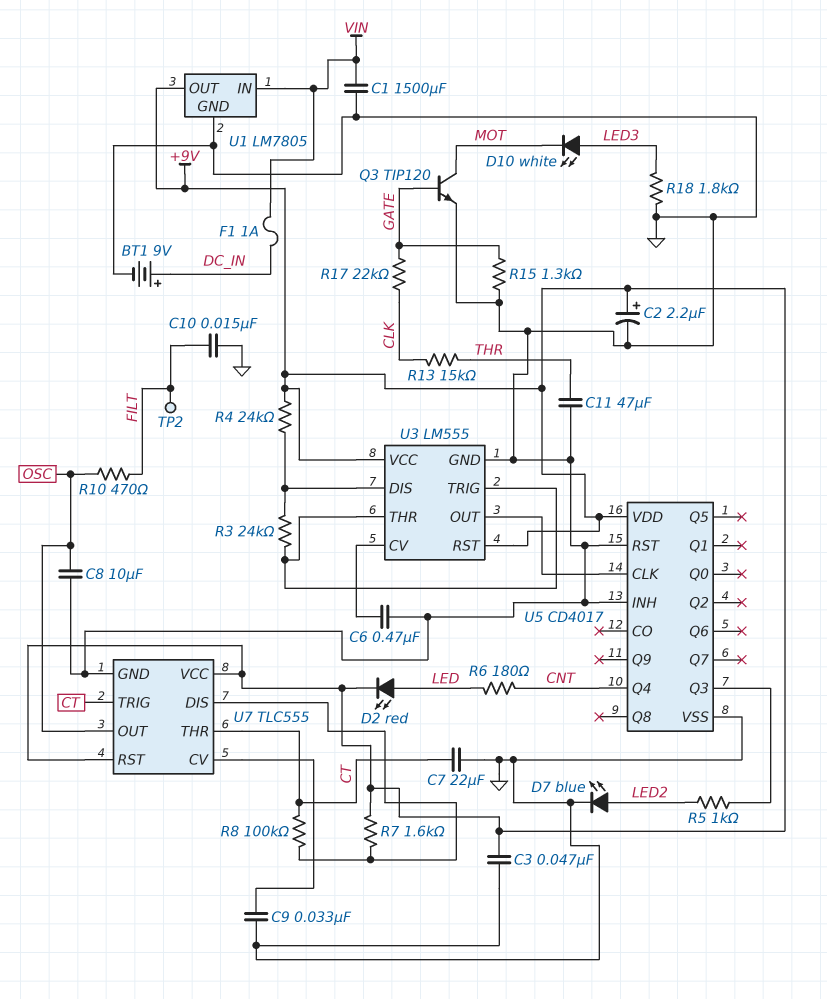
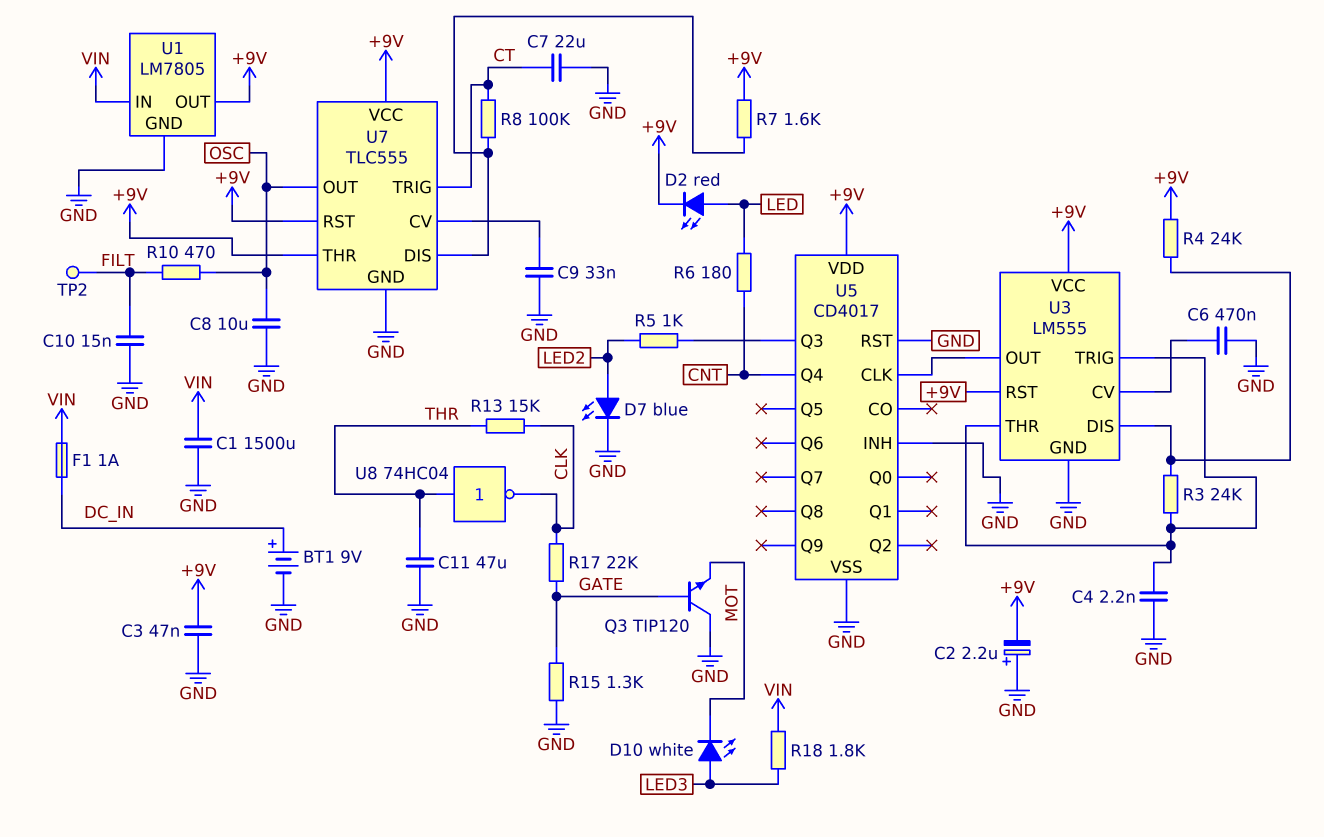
C2: 2.2uF (plus +9V, minus GND) -> 2.2uF (plus GND, minus +9V)
C4: none -> 2.2nF (GND, U3/THR)
Q3: NPN TIP120 (B GATE, C MOT, E GND) -> NPN TIP120 (B GATE, C GND, E MOT)
R18: 1.8k (GND, LED3) -> 1.8k (LED3, VIN)
U7 pin THR: CT -> +9V
U8: none -> NOT 74HC04 (in THR, out CLK)

